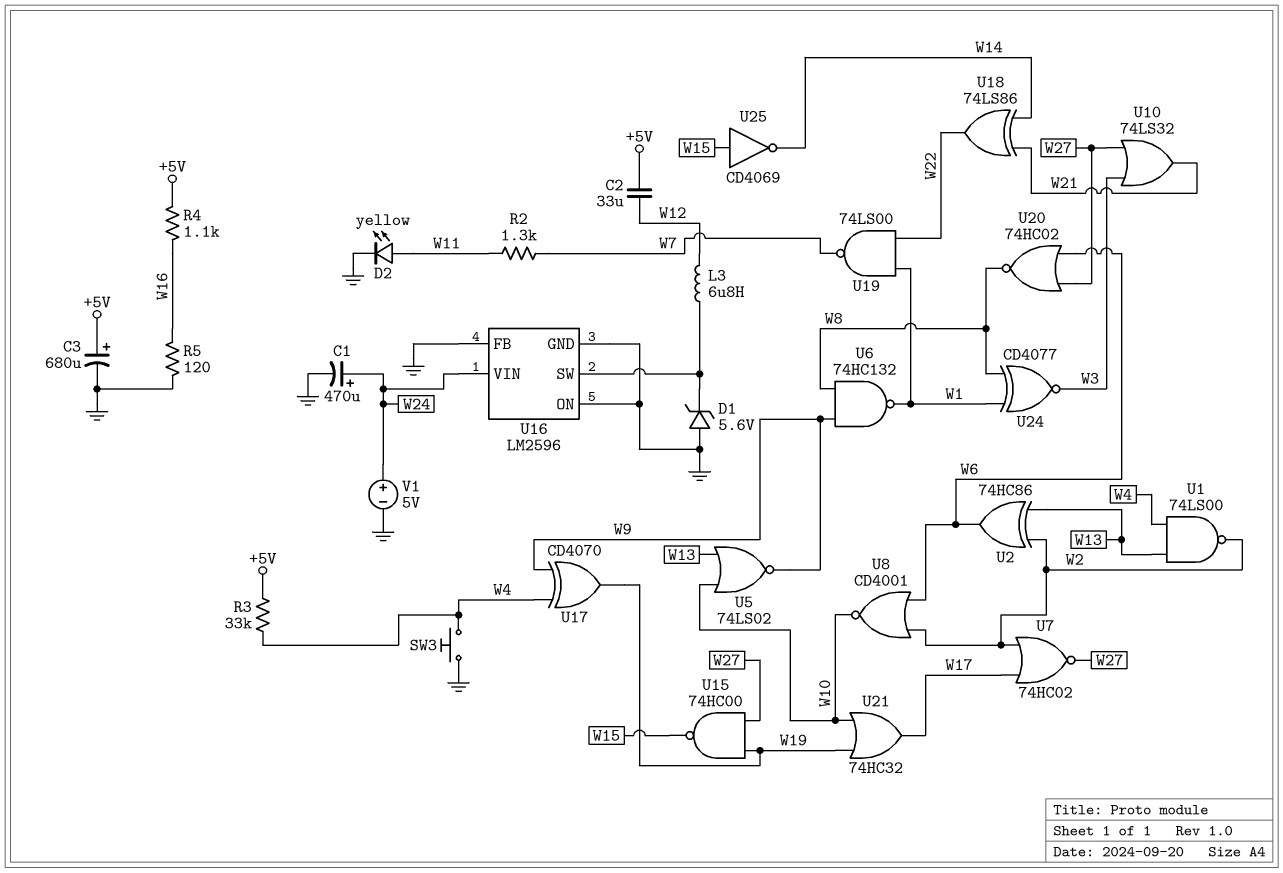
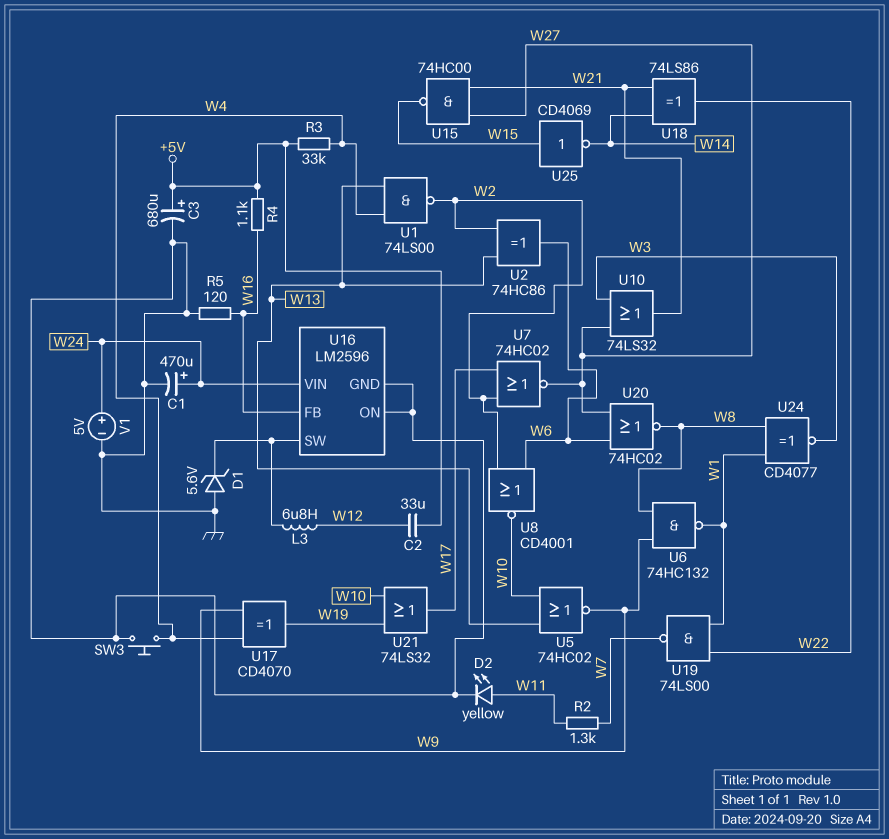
U5: NOR 74LS02 (in W10, in W13, out W9) -> NOR 74HC02 (in W10, in W13, out W9)
U15: NAND 74HC00 (in W19, in W27, out W15) -> NAND 74HC00 (in W21, in W27, out W15)
U16 pin FB: GND -> W16
U21: OR 74HC32 (in W10, in W19, out W17) -> OR 74LS32 (in W10, in W19, out W17)

